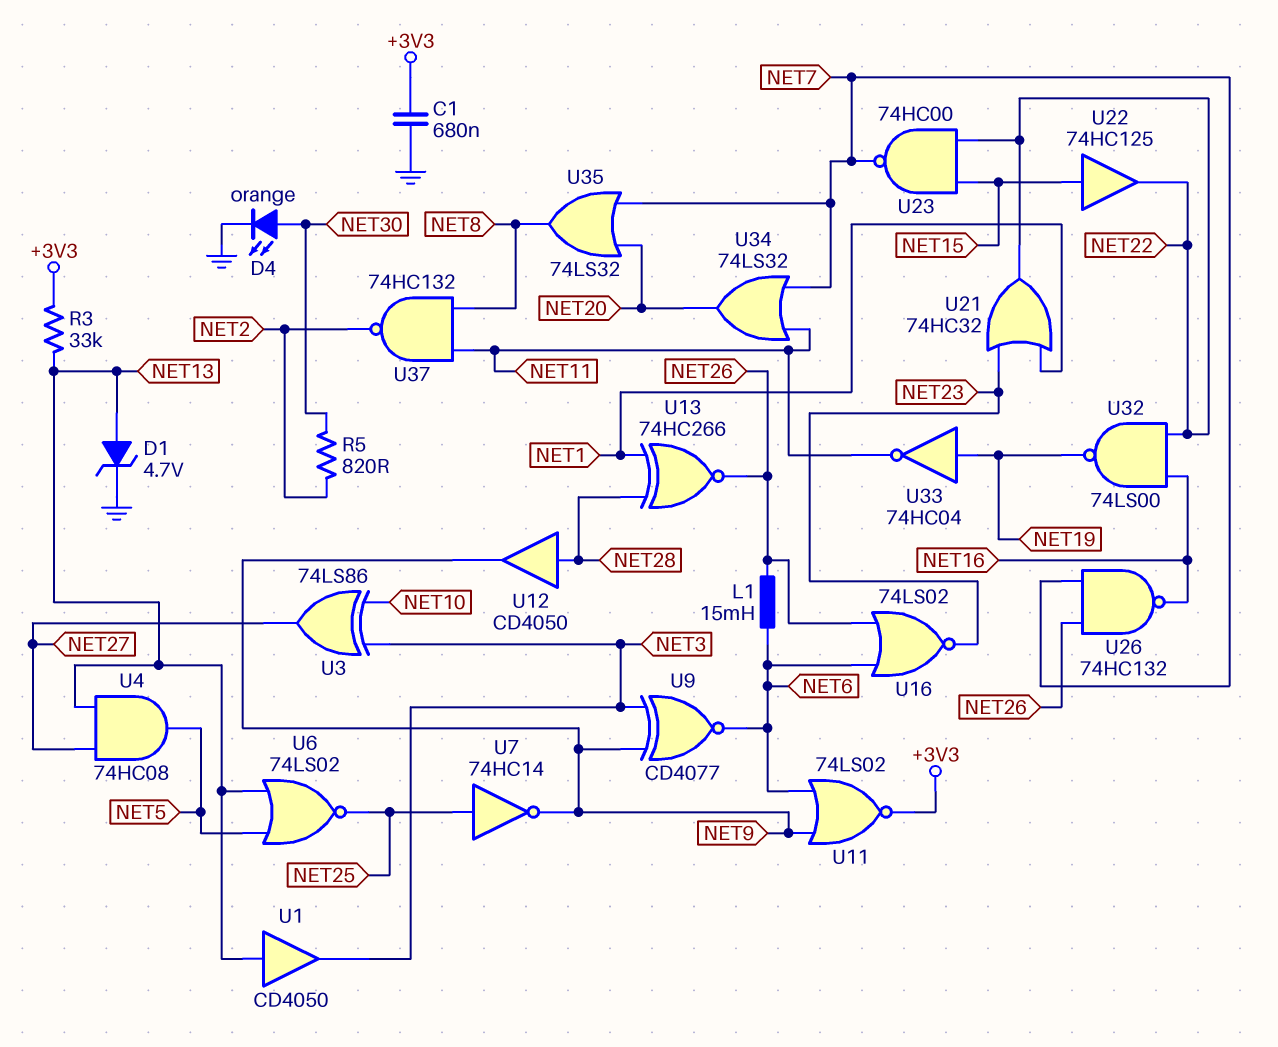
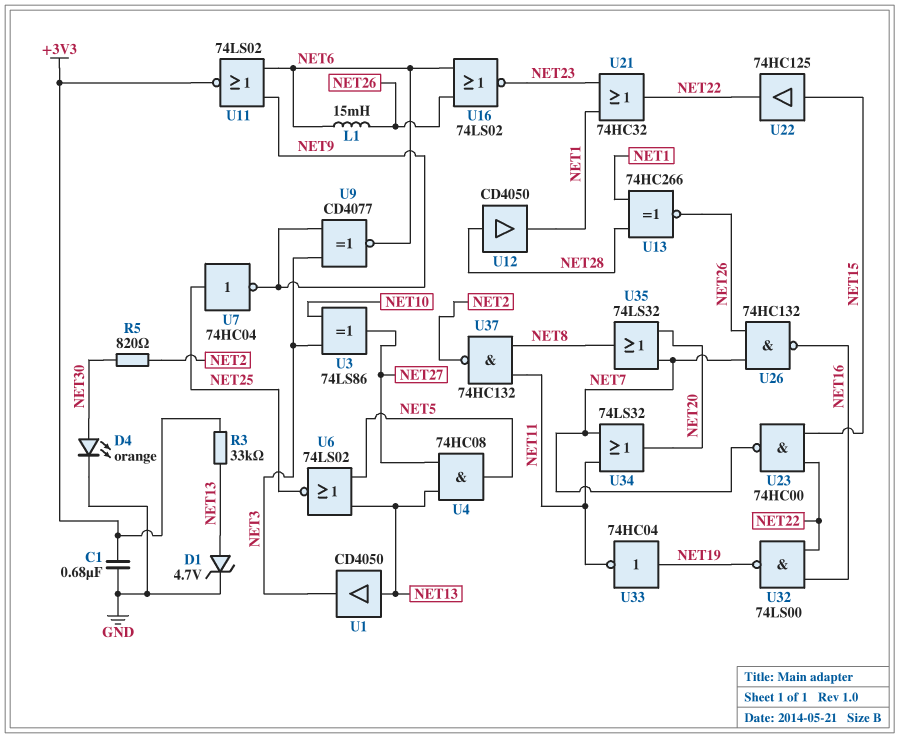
U7: NOT 74HC14 (in NET25, out NET9) -> NOT 74HC04 (in NET25, out NET9)
U12: buffer CD4050 (in NET28, out NET9) -> buffer CD4050 (in NET28, out NET1)

